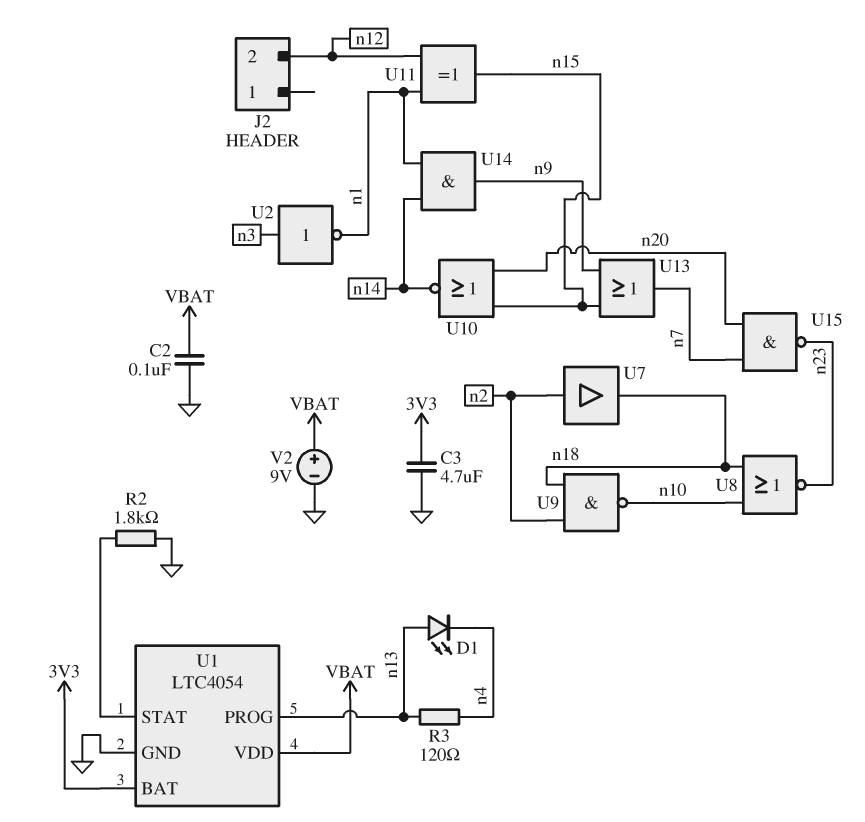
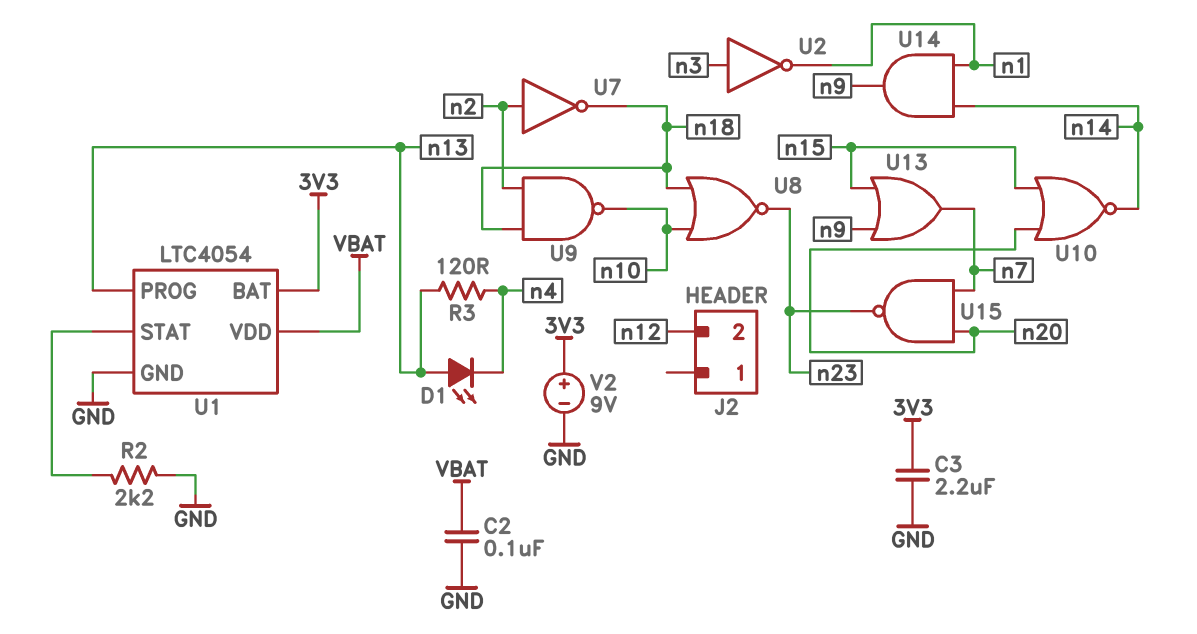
C3: 4.7uF (3V3, GND) -> 2.2uF (3V3, GND)
R2: 1.8k (GND, U1/STAT) -> 2.2k (GND, U1/STAT)
U7: buffer (in n2, out n18) -> NOT (in n2, out n18)
U11: XOR (in n1, in n12, out n15) -> none
V2: 9V (plus VBAT, minus GND) -> 9V (plus 3V3, minus GND)

